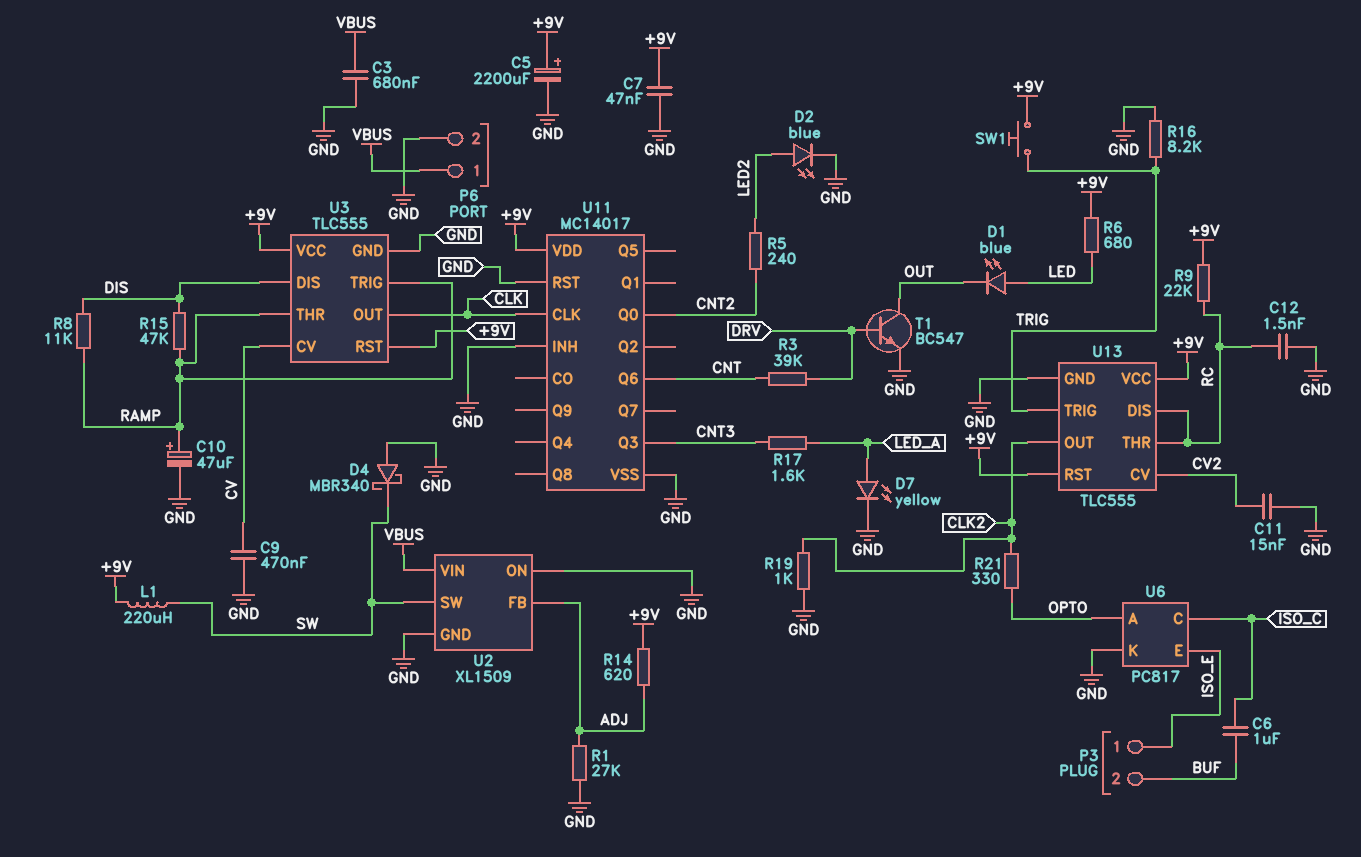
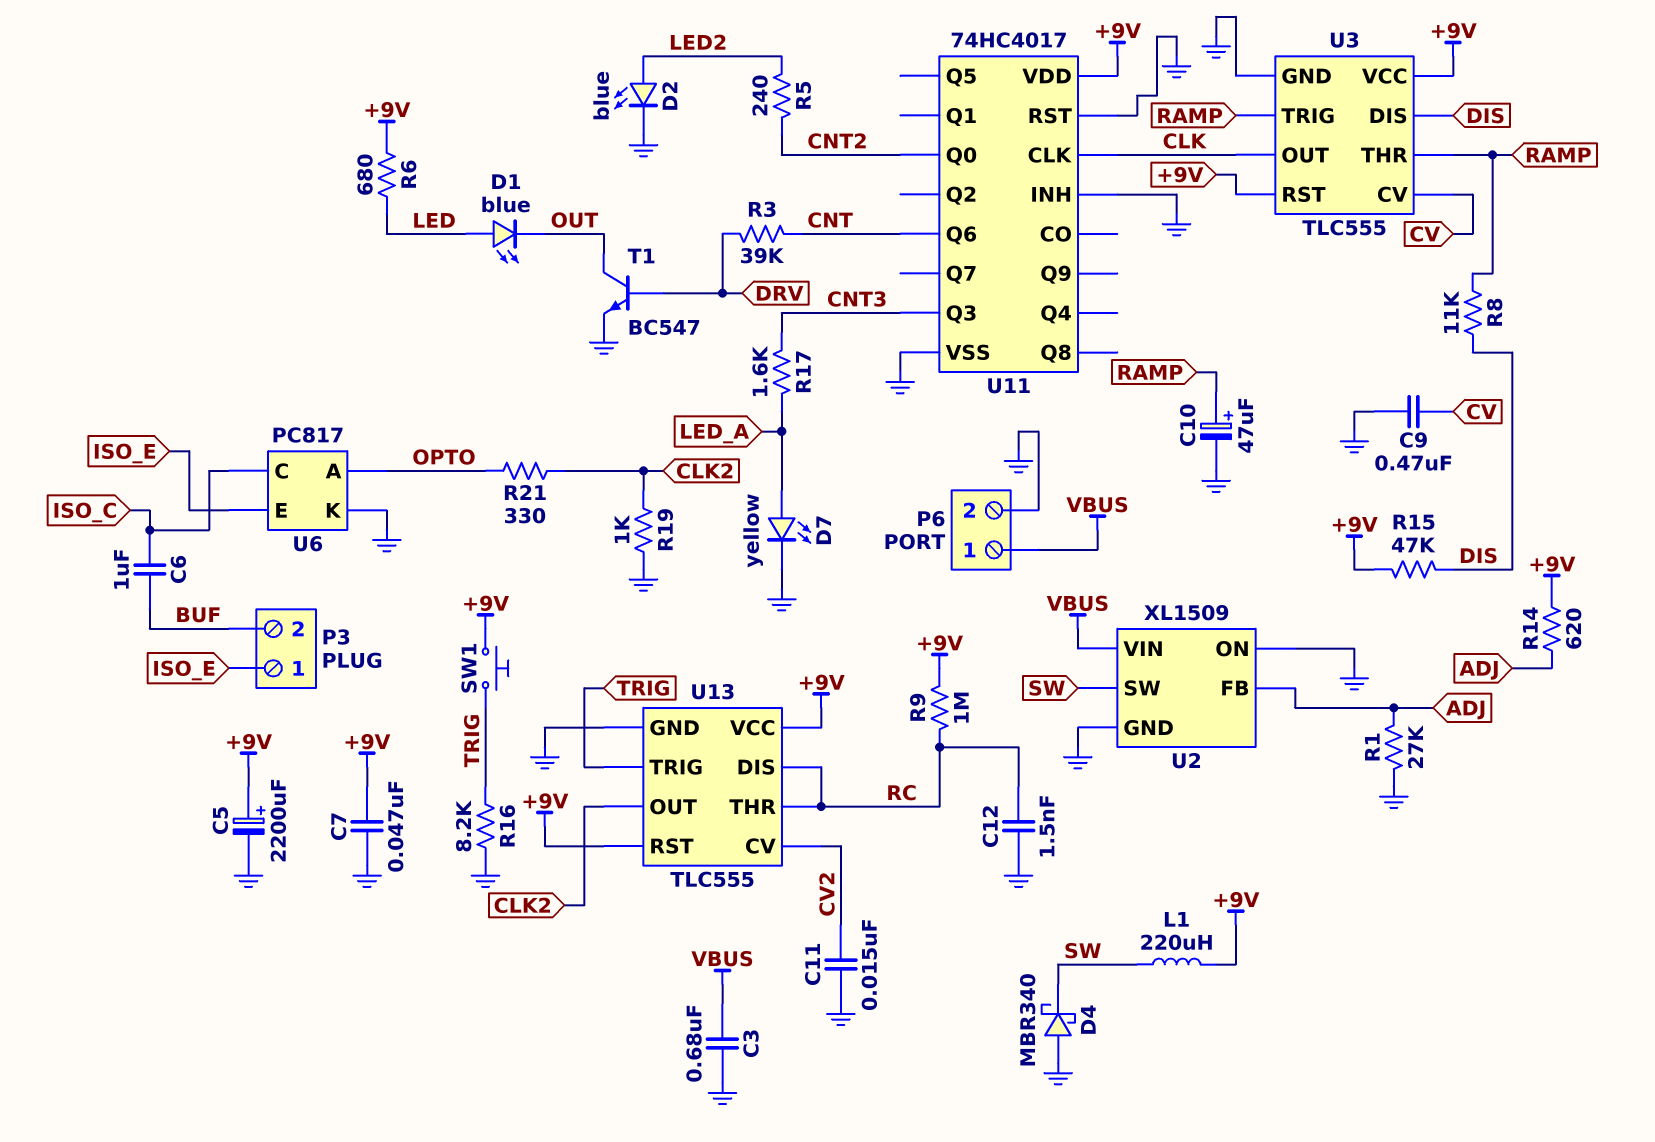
R9: 22k (+9V, RC) -> 1M (+9V, RC)
R15: 47k (DIS, RAMP) -> 47k (+9V, DIS)
U11: MC14017 -> 74HC4017

